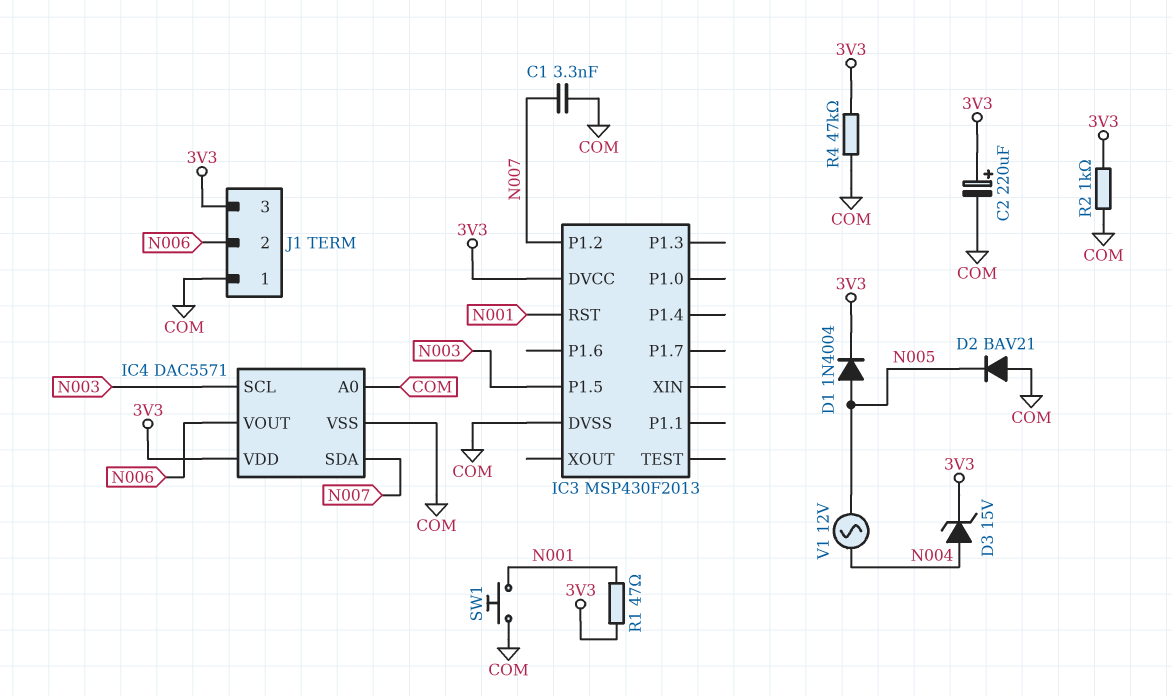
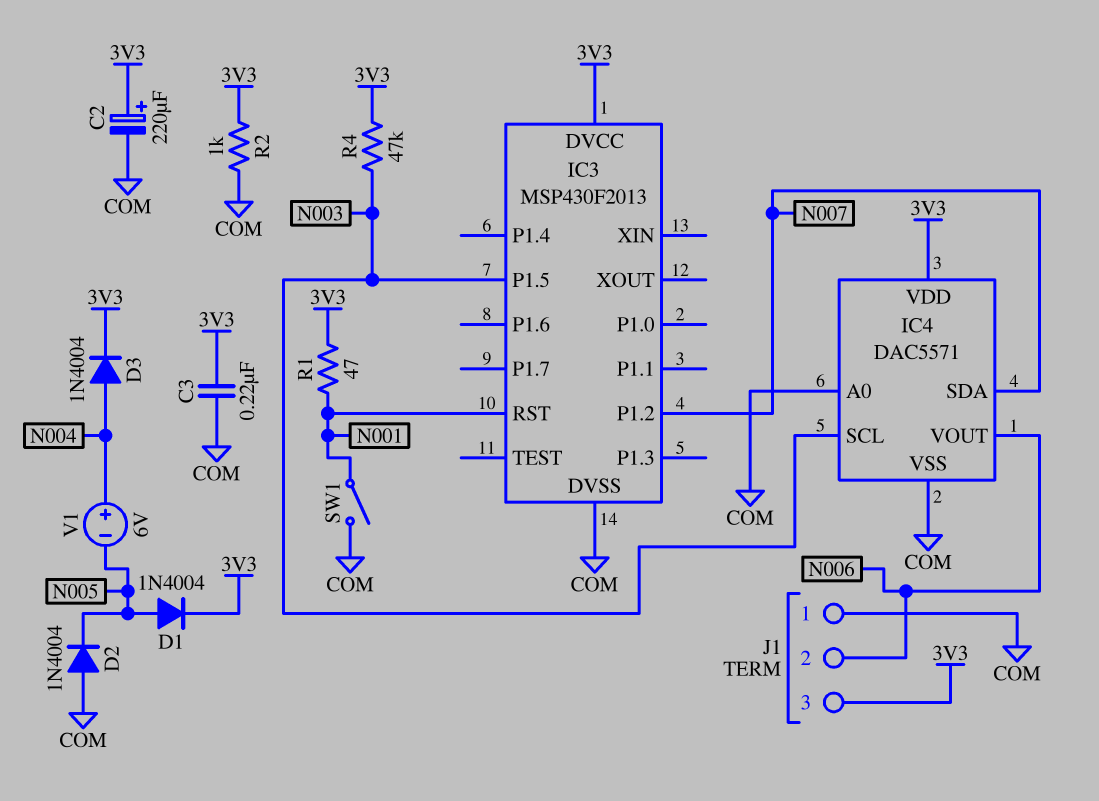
C1: 3.3nF (COM, N007) -> none
C3: none -> 220nF (3V3, COM)
D2: diode BAV21 (A COM, K N005) -> diode 1N4004 (A COM, K N005)
D3: zener 15V (A N004, K 3V3) -> diode 1N4004 (A N004, K 3V3)
R4: 47k (3V3, COM) -> 47k (3V3, N003)
SW1: button (COM, N001) -> switch (COM, N001)
V1: AC 12V (N004, N005) -> 6V (plus N004, minus N005)

